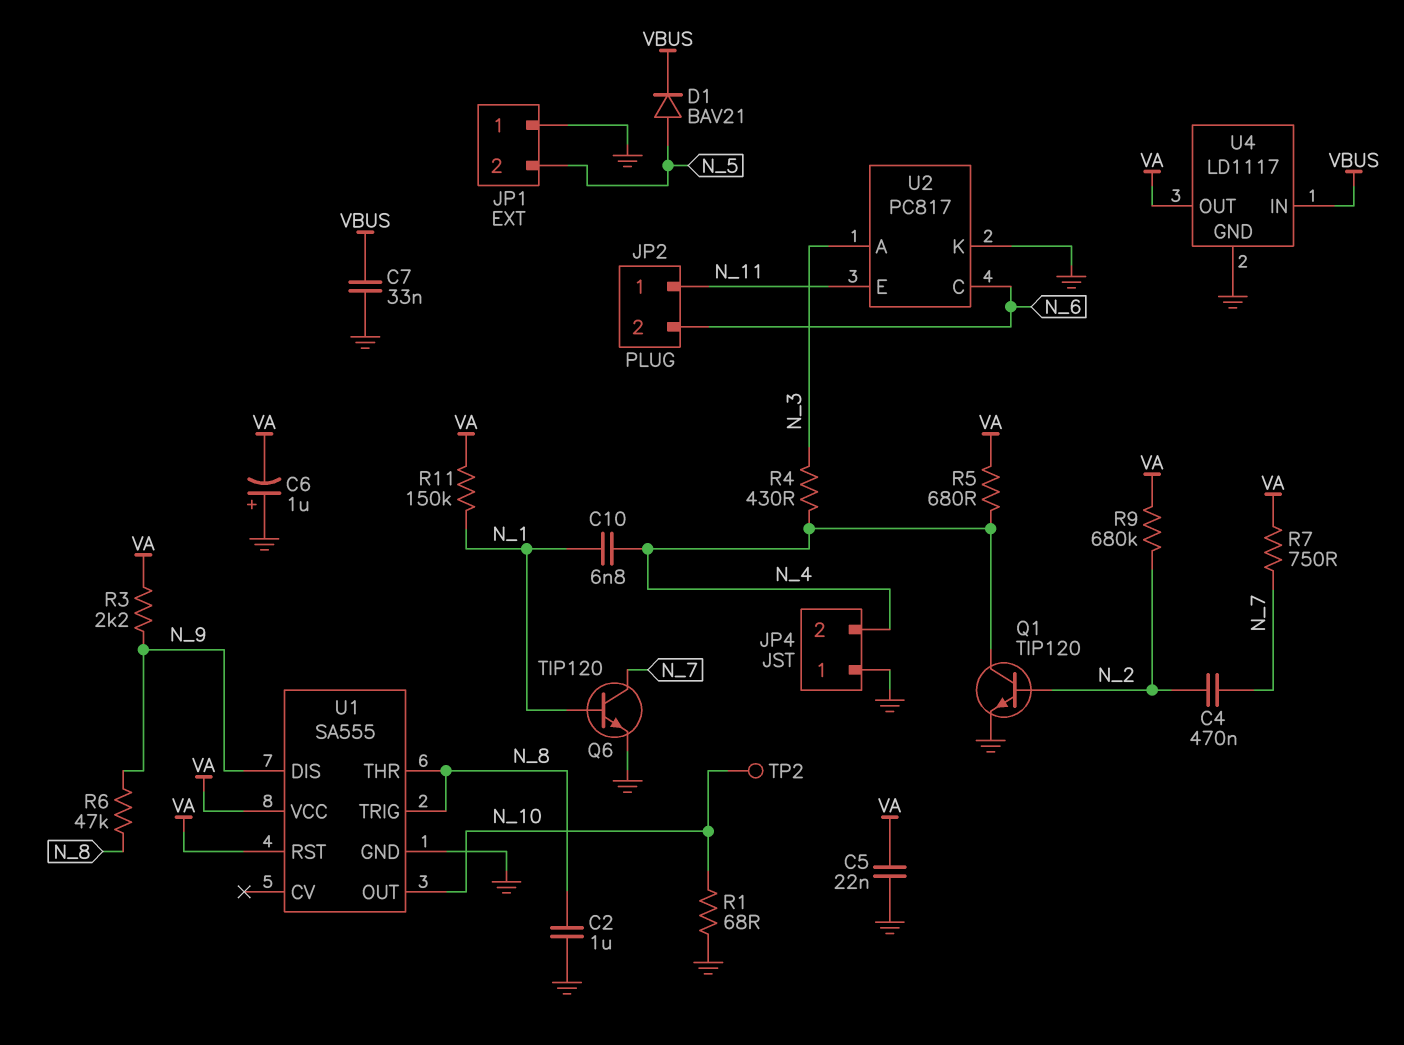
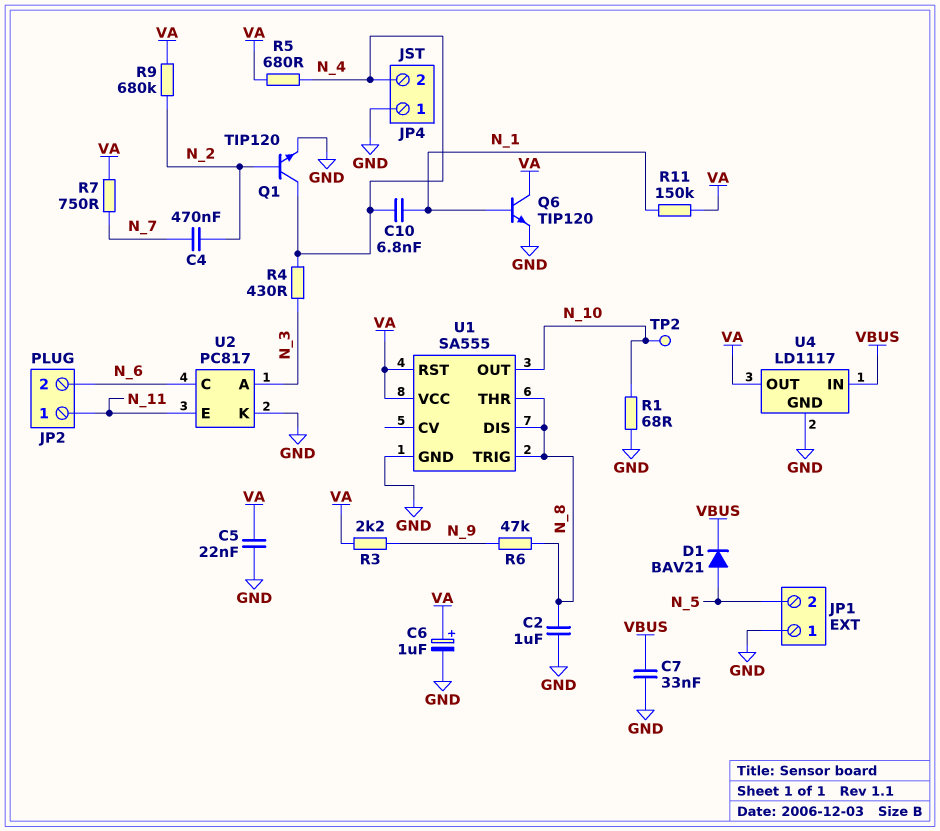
C6: 1uF (plus GND, minus VA) -> 1uF (plus VA, minus GND)
Q6: NPN TIP120 (B N_1, C N_7, E GND) -> NPN TIP120 (B N_1, C VA, E GND)
U1 pin DIS: N_9 -> N_8

